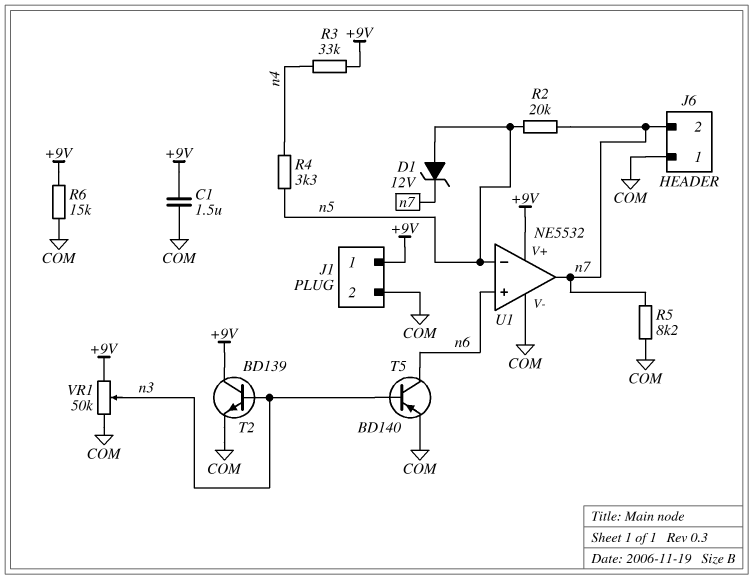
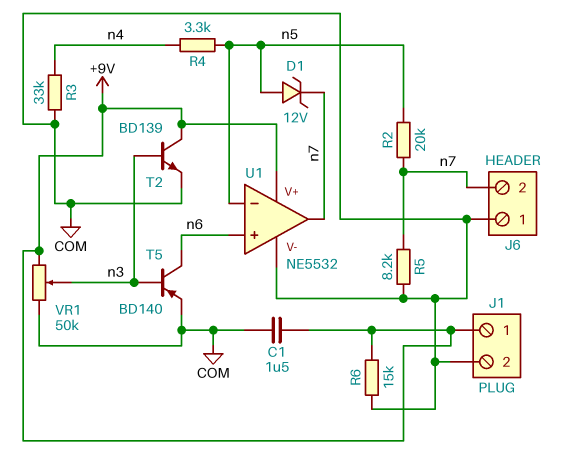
R3: 33k (+9V, n4) -> 33k (COM, n4)

